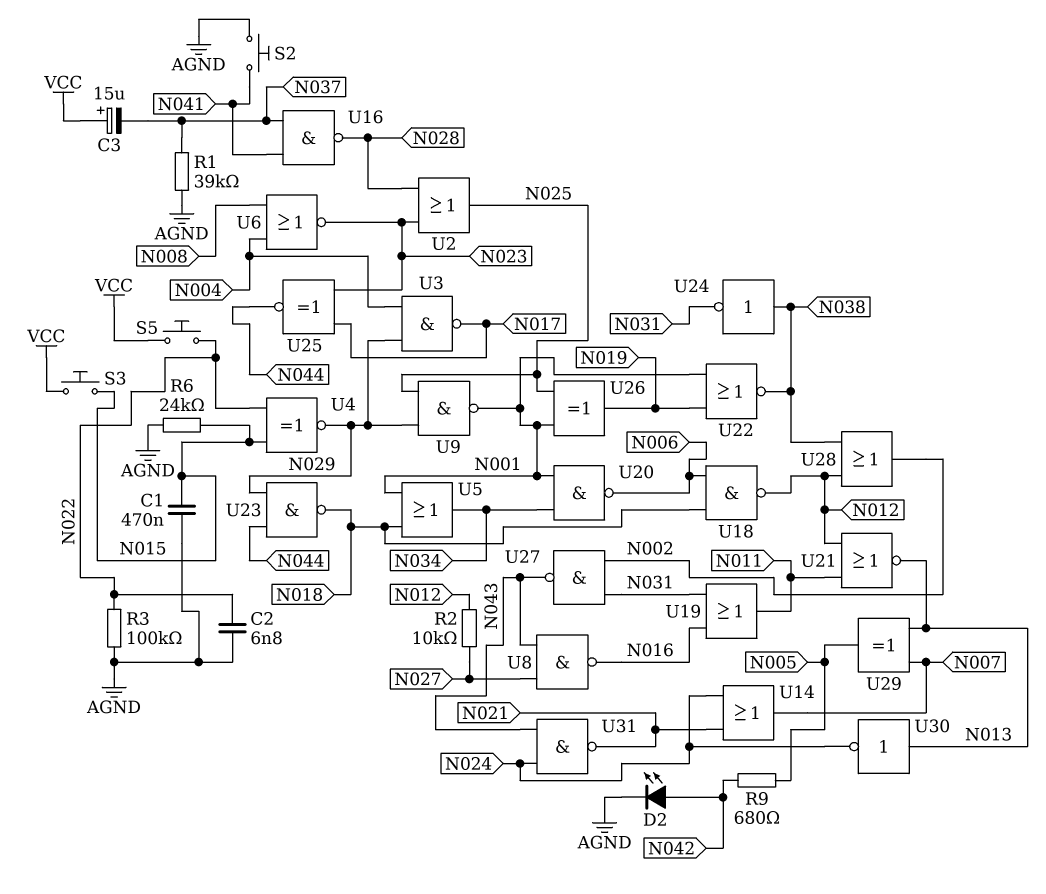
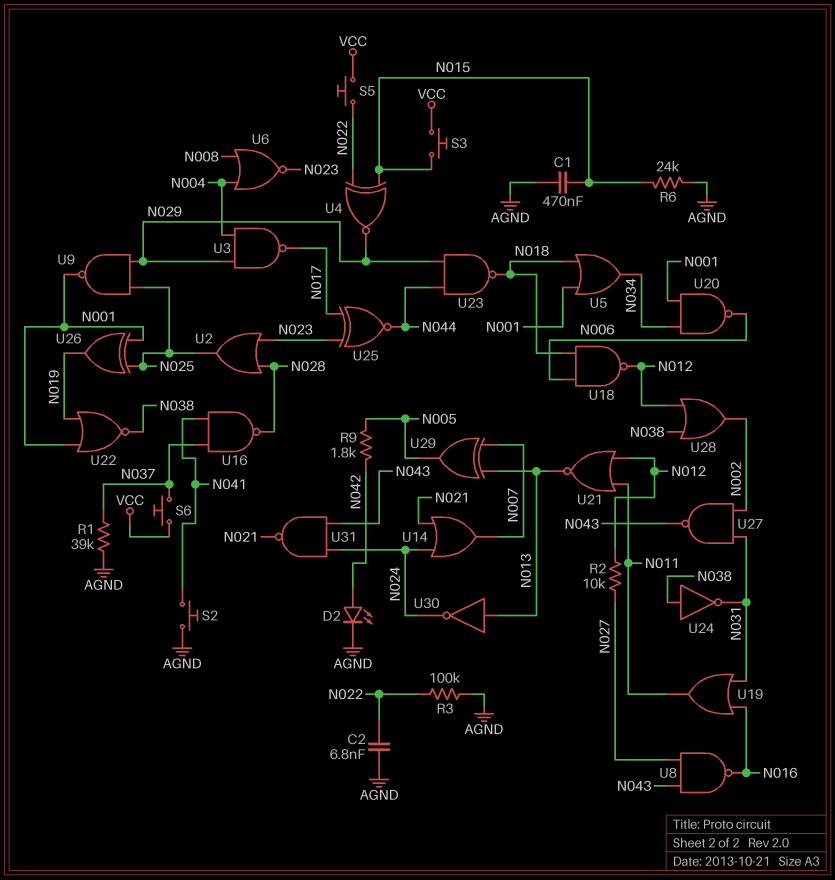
C3: 15uF (plus VCC, minus N037) -> none
R9: 680 (N005, N042) -> 1.8k (N005, N042)
S6: none -> button (N037, VCC)

